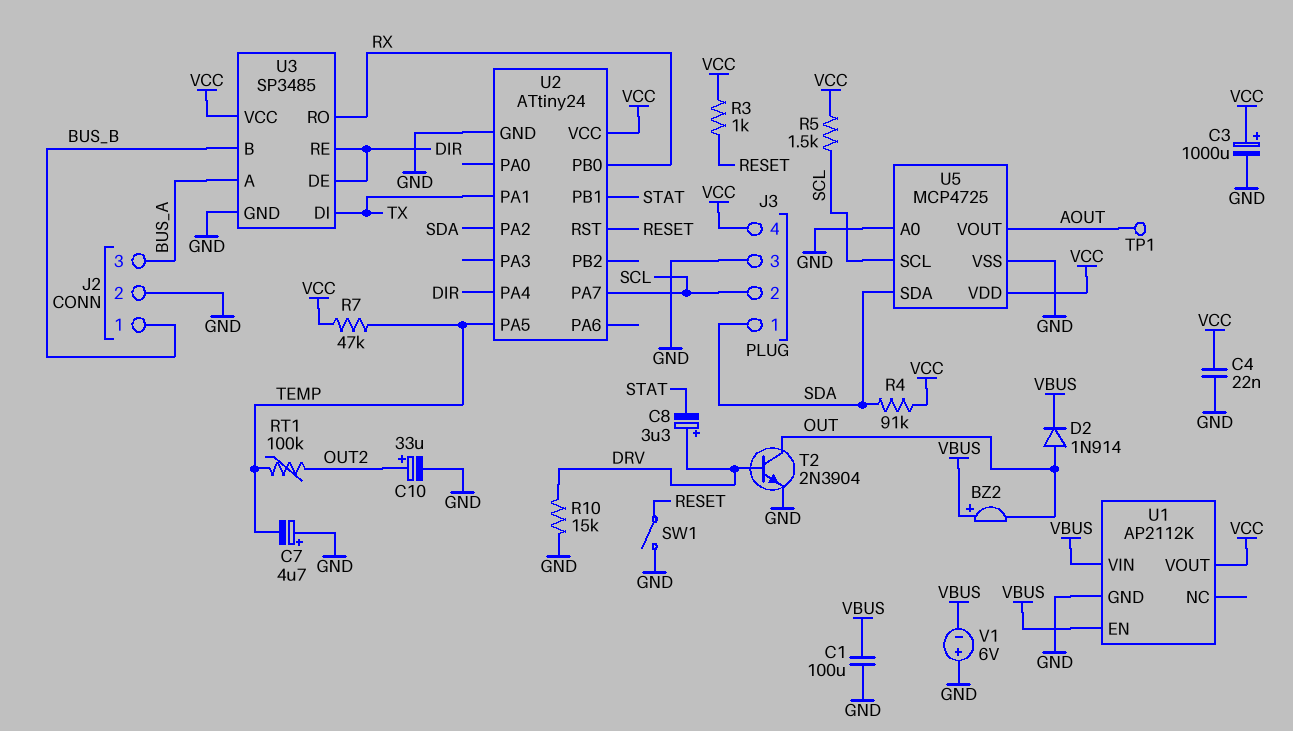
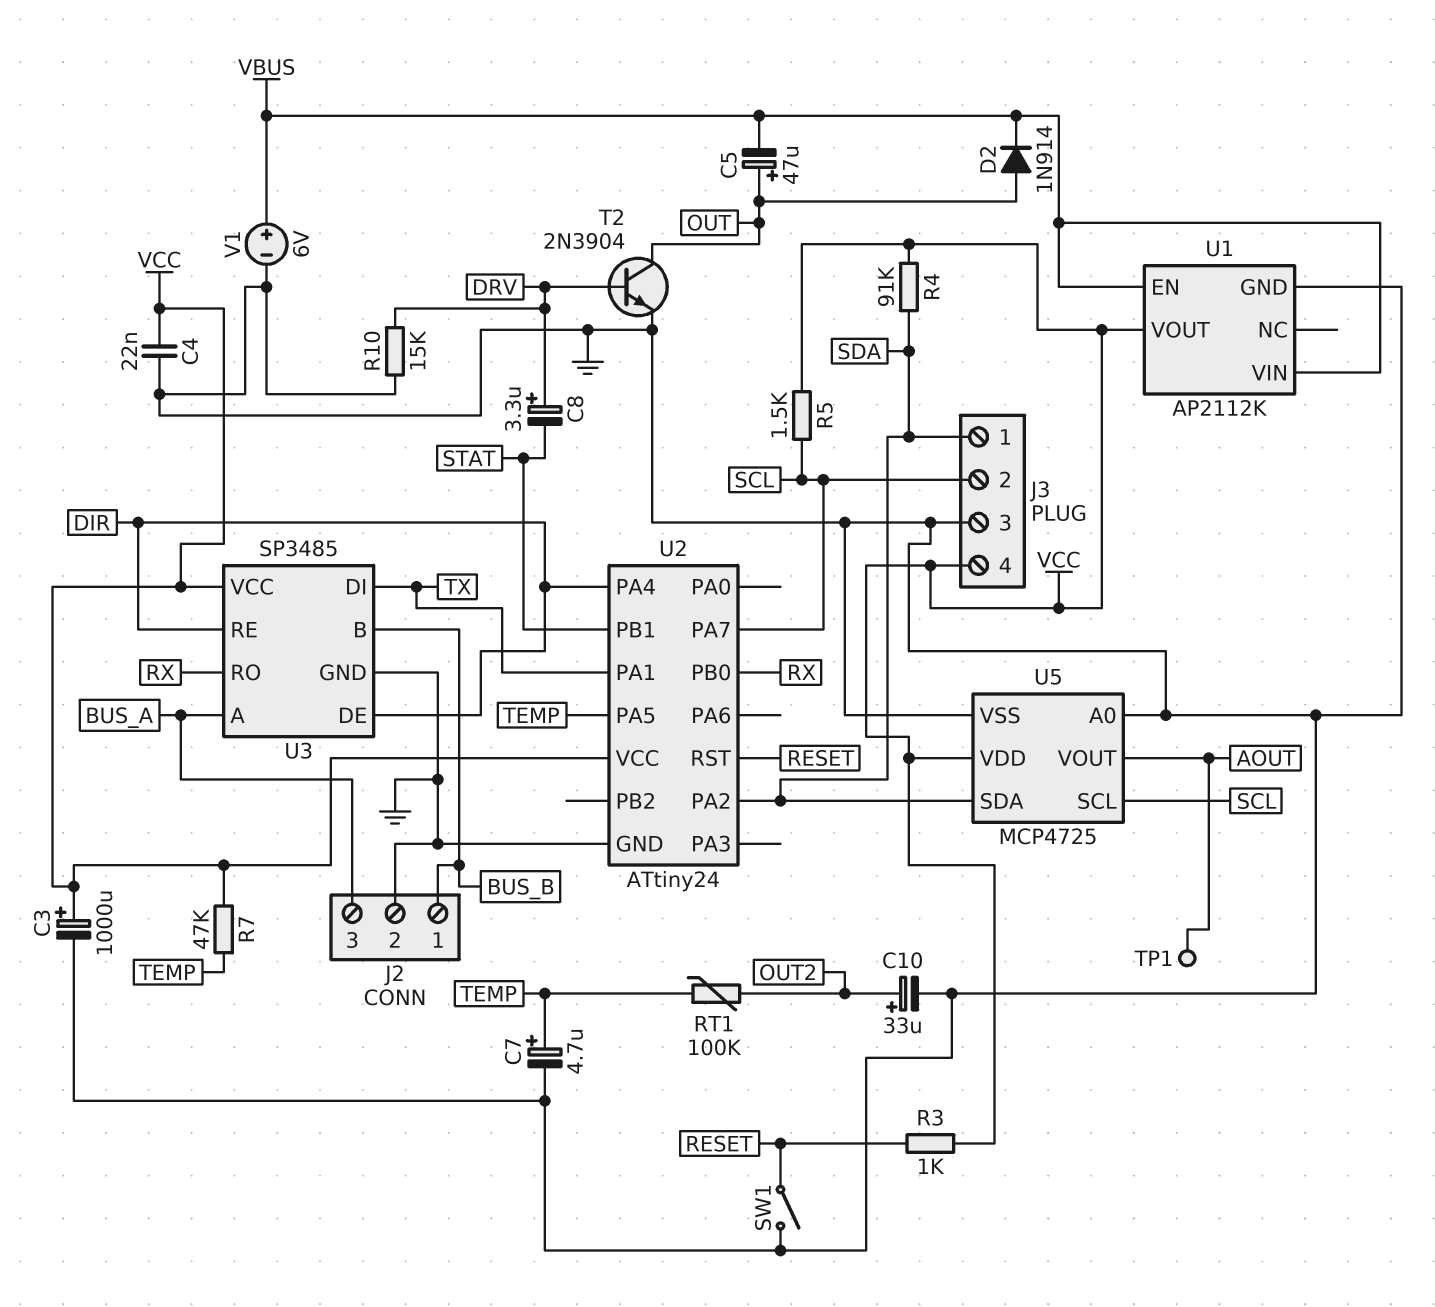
BZ2: buzzer (plus VBUS, minus OUT) -> none
C1: 100uF (GND, VBUS) -> none
C5: none -> 47uF (plus OUT, minus VBUS)
C7: 4.7uF (plus GND, minus TEMP) -> 4.7uF (plus TEMP, minus GND)
V1: 6V (plus GND, minus VBUS) -> 6V (plus VBUS, minus GND)

